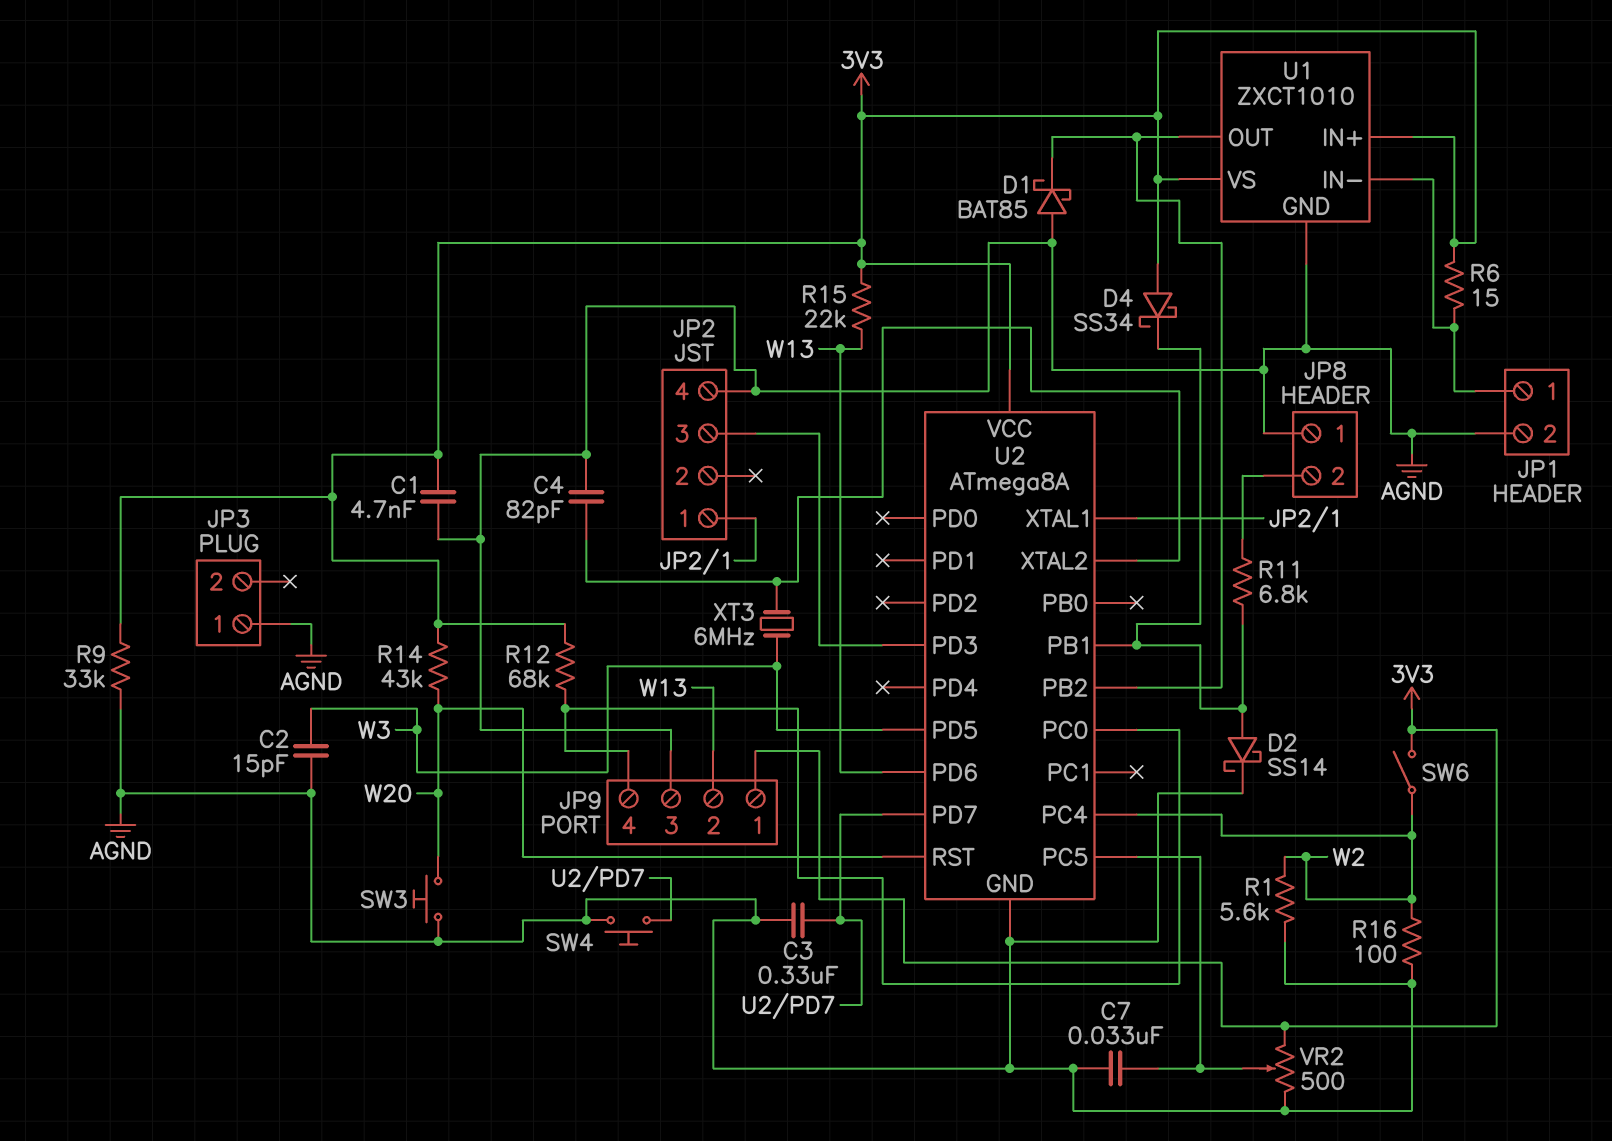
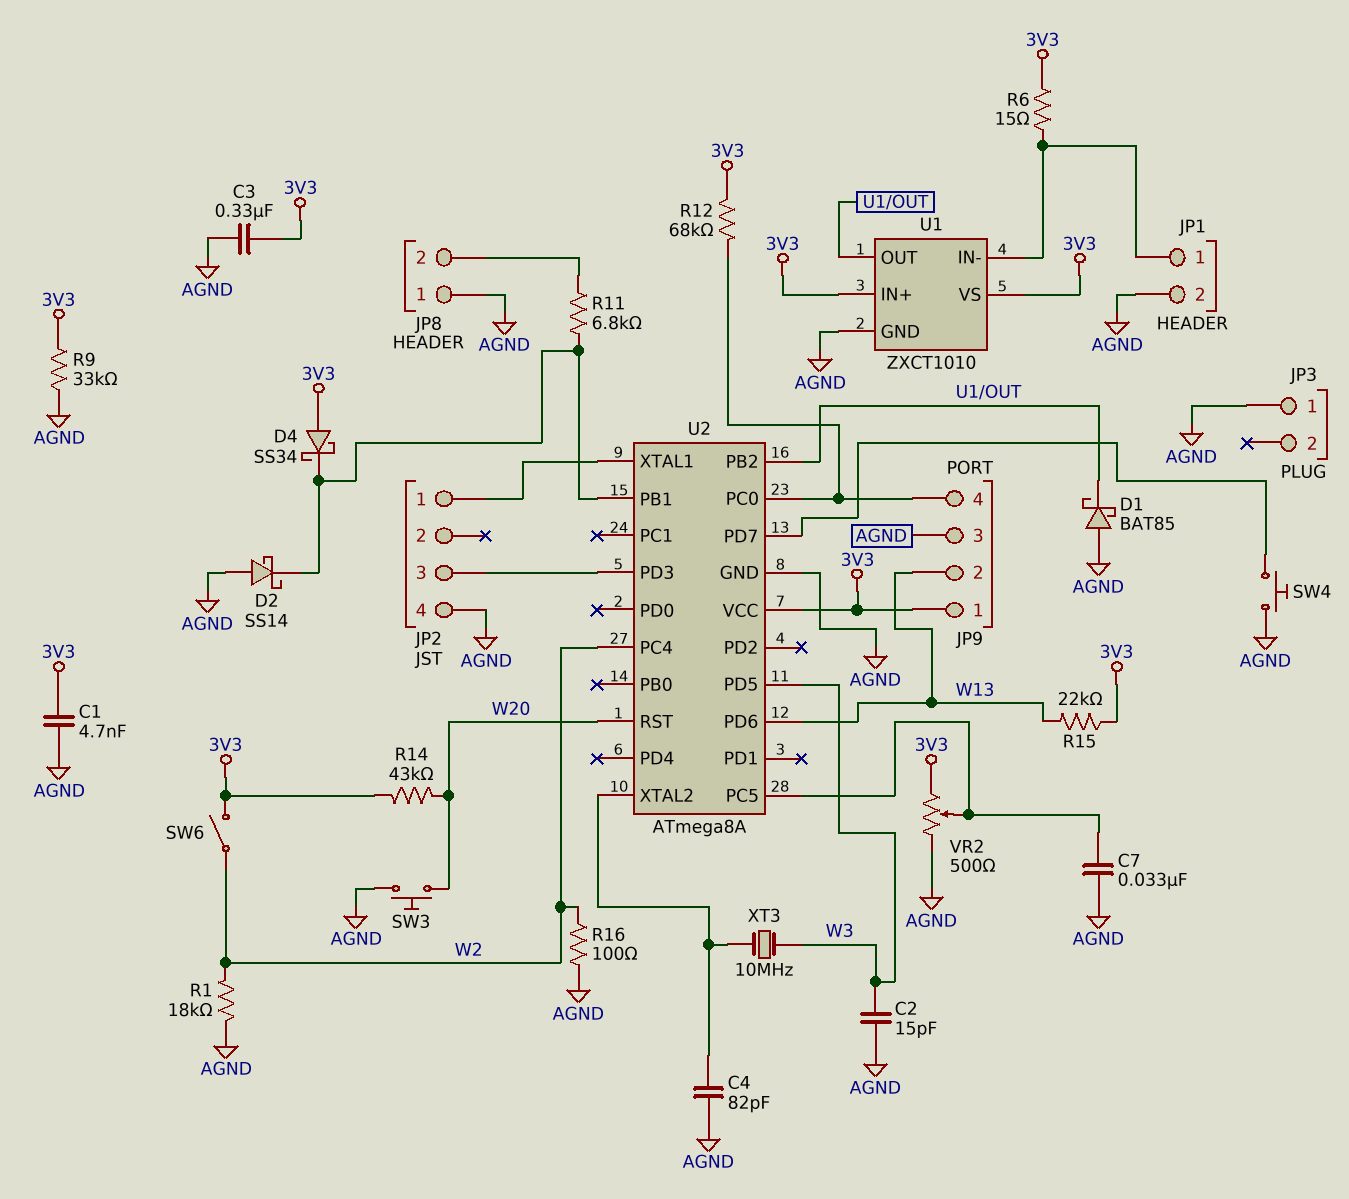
C3: 330nF (AGND, U2/PD7) -> 330nF (3V3, AGND)
D2: schottky SS14 (A U2/PB1, K AGND) -> schottky SS14 (A AGND, K U2/PB1)
R1: 5.6k (AGND, W2) -> 18k (AGND, W2)
XT3: 6MHz (U2/XTAL2, W3) -> 10MHz (U2/XTAL2, W3)

